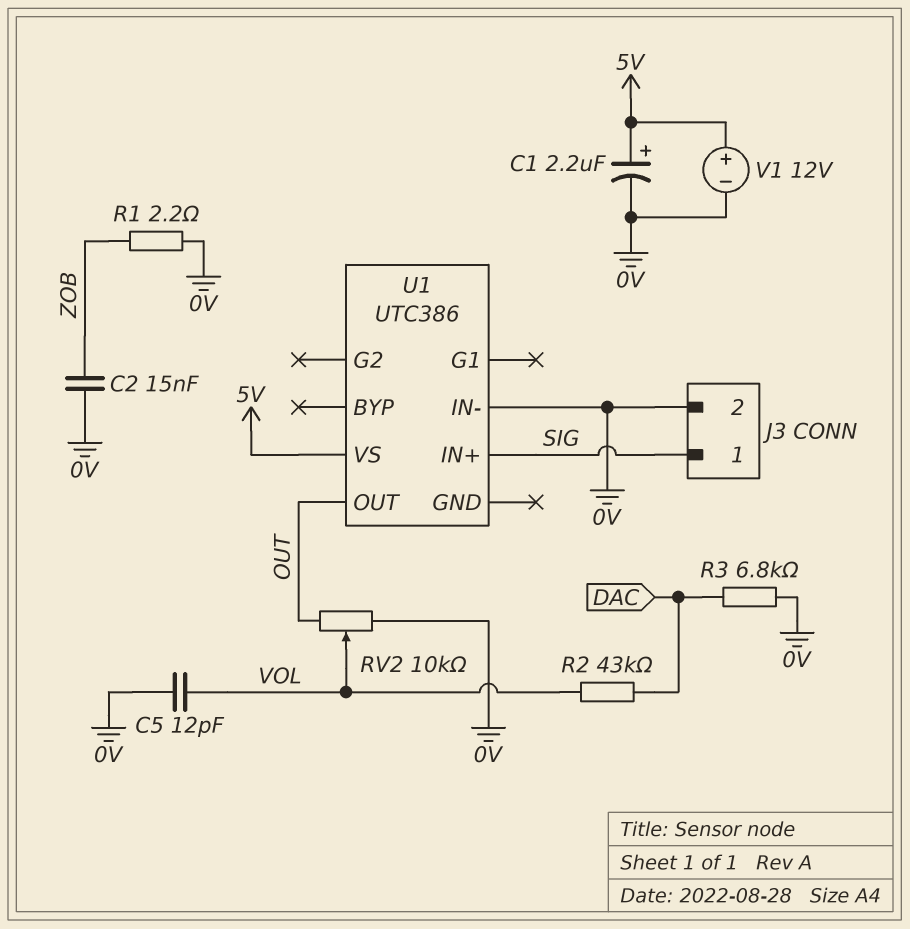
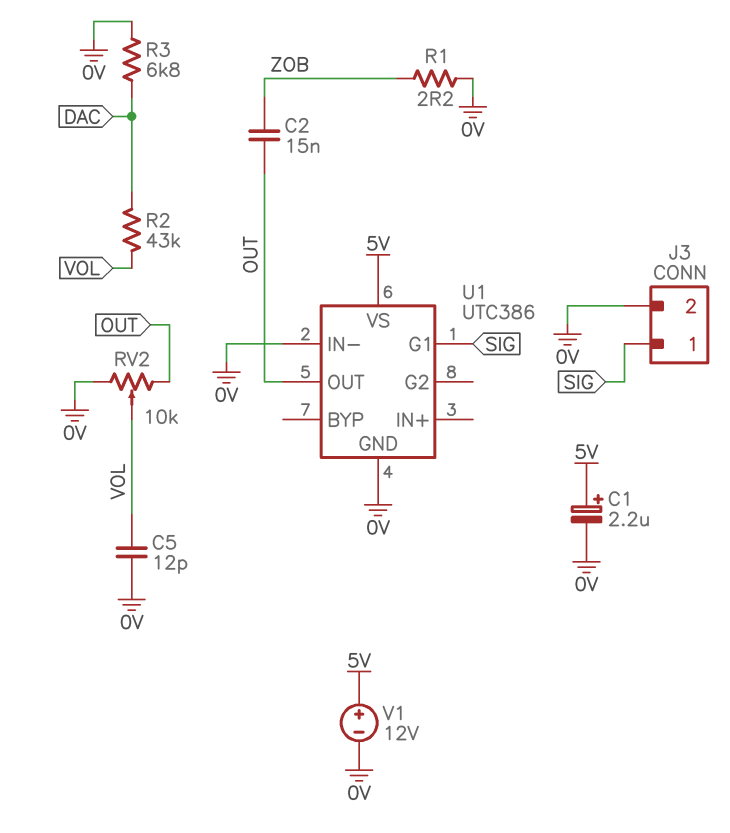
C2: 15nF (0V, ZOB) -> 15nF (OUT, ZOB)
U1 pin G1: none -> SIG
U1 pin GND: none -> 0V
U1 pin IN+: SIG -> none

